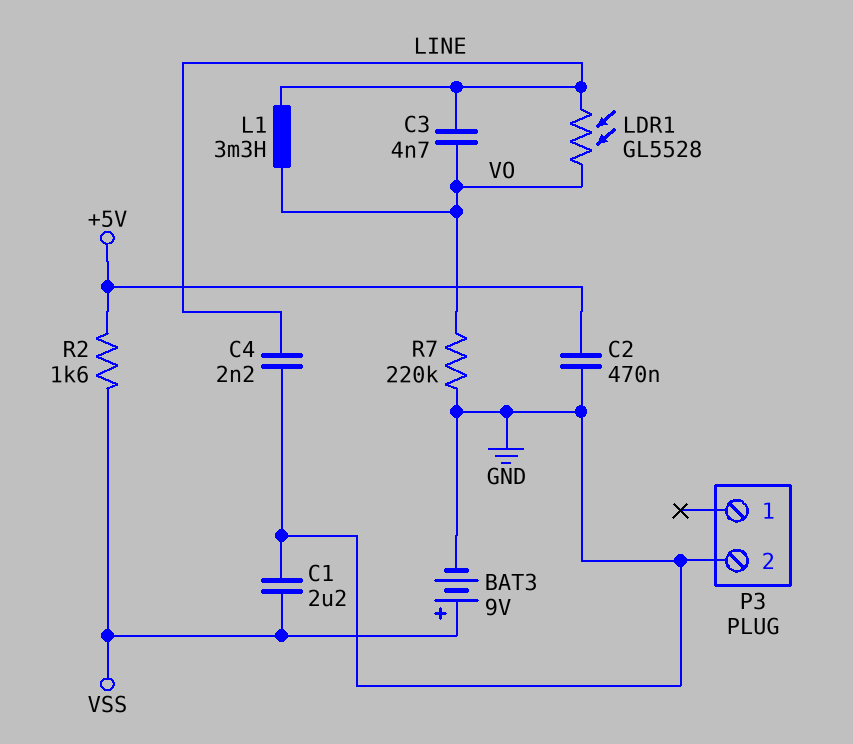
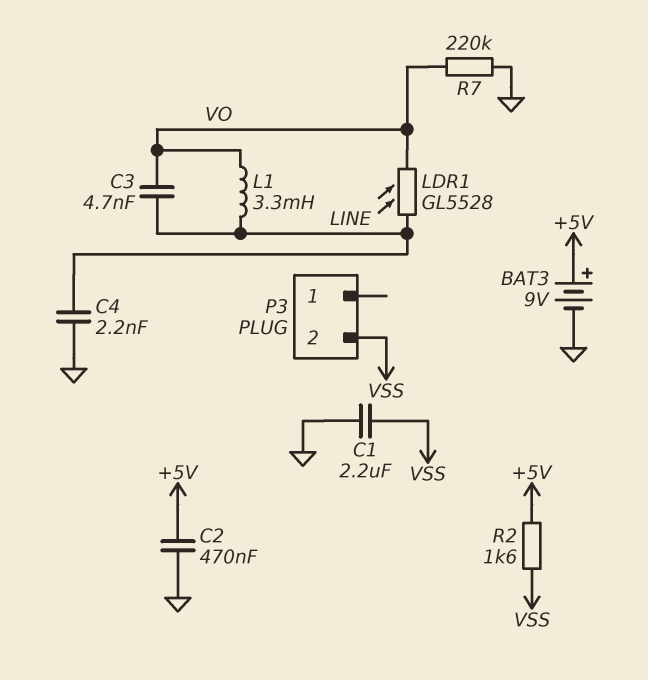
BAT3: 9V (plus VSS, minus GND) -> 9V (plus +5V, minus GND)
P3 pin 2: GND -> VSS

